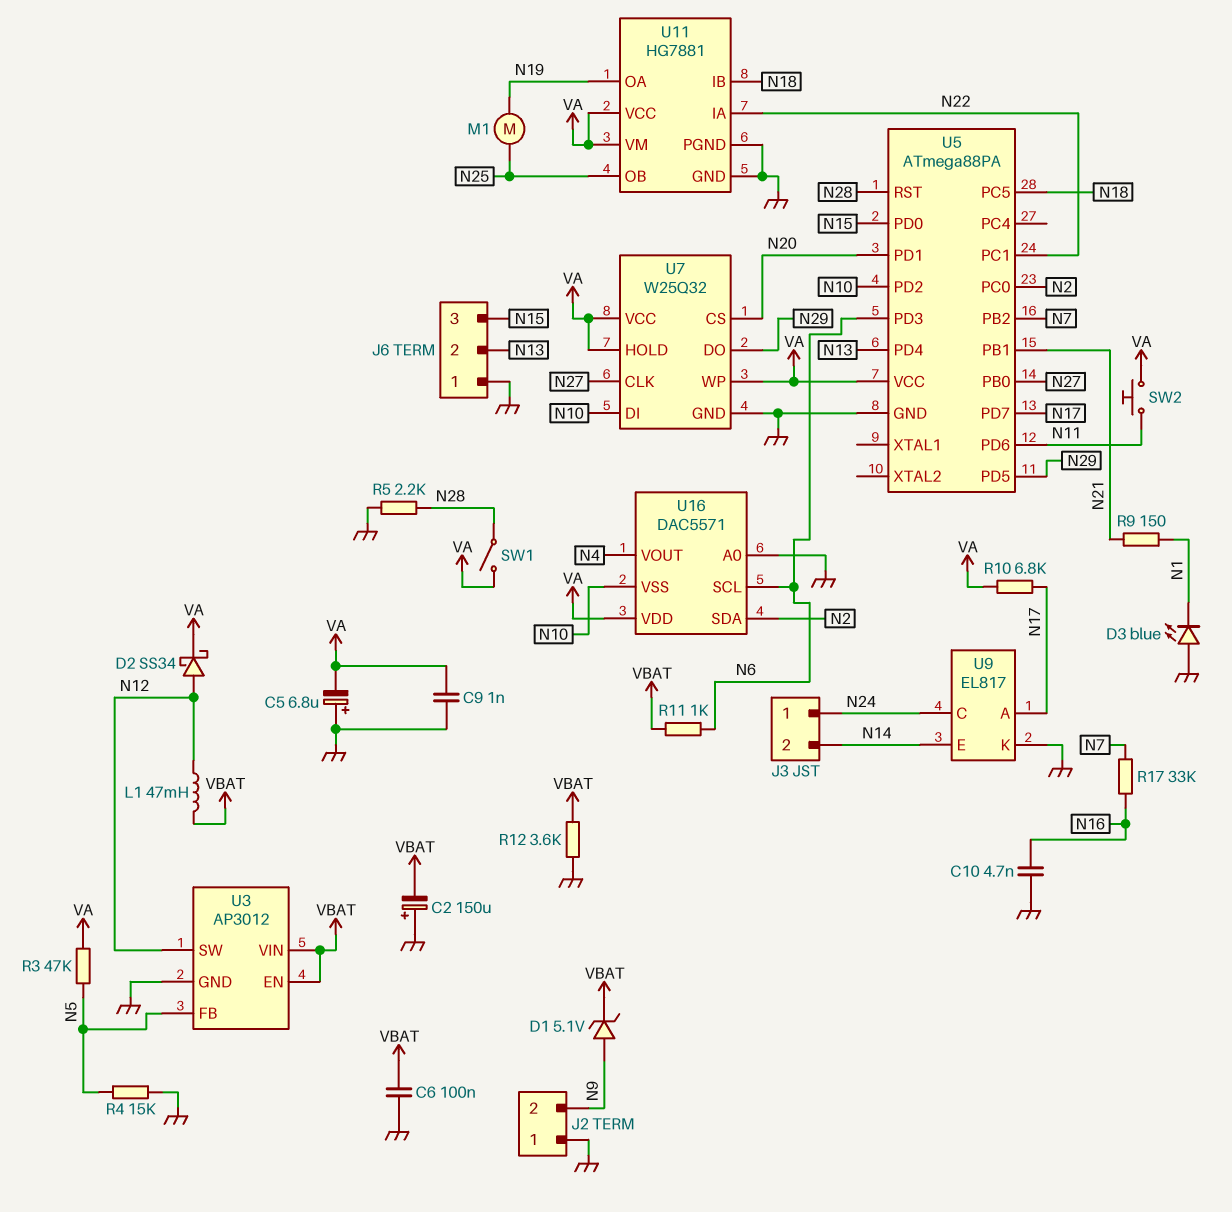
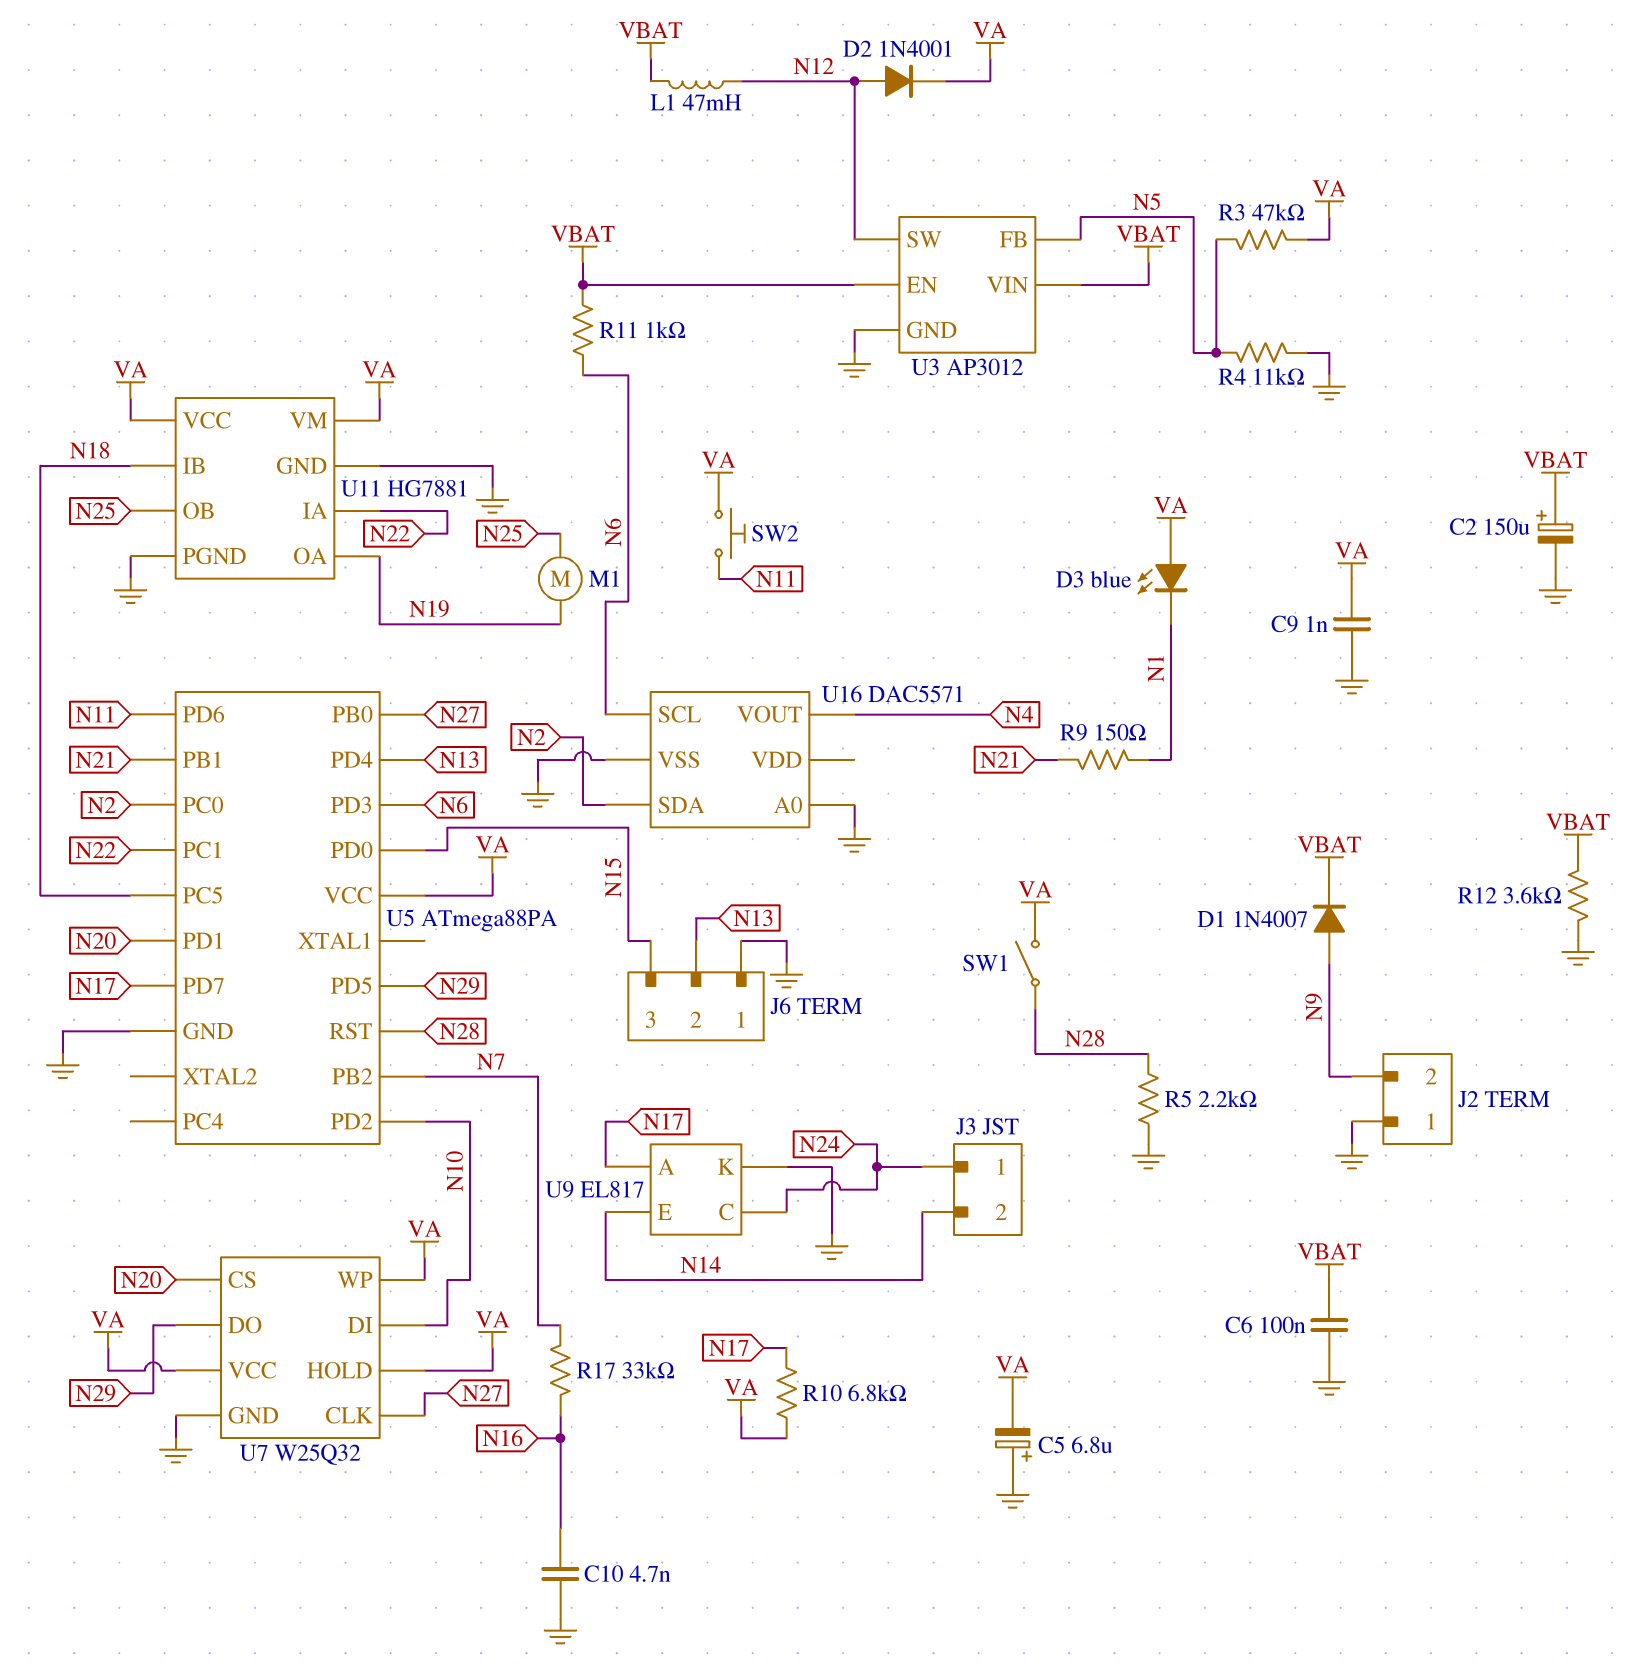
C2: 150uF (plus GND, minus VBAT) -> 150uF (plus VBAT, minus GND)
D1: zener 5.1V (A N9, K VBAT) -> diode 1N4007 (A N9, K VBAT)
D2: schottky SS34 (A N12, K VA) -> diode 1N4001 (A N12, K VA)
D3: LED blue (A GND, K N1) -> LED blue (A VA, K N1)
R4: 15k (GND, N5) -> 11k (GND, N5)
U16 pin VDD: VA -> none
U16 pin VSS: N10 -> GND

